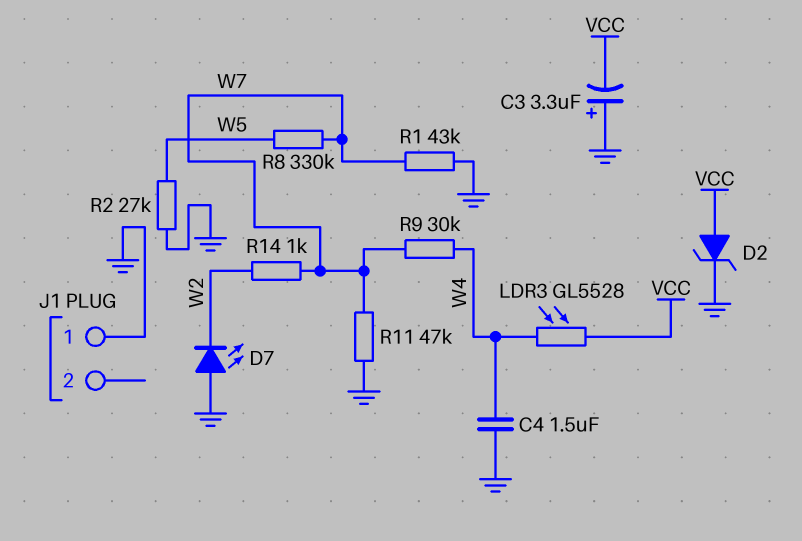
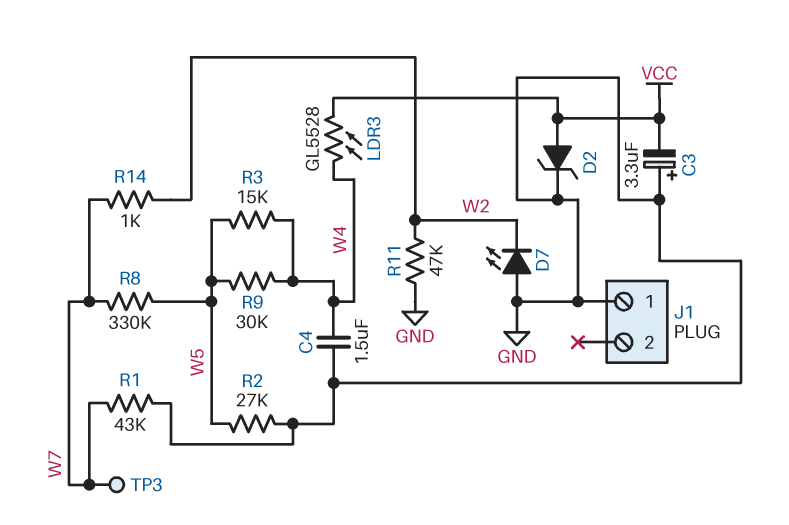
R3: none -> 15k (W4, W5)
R9: 30k (W4, W7) -> 30k (W4, W5)
R11: 47k (GND, W7) -> 47k (GND, W2)
TP3: none -> test point (W7)

